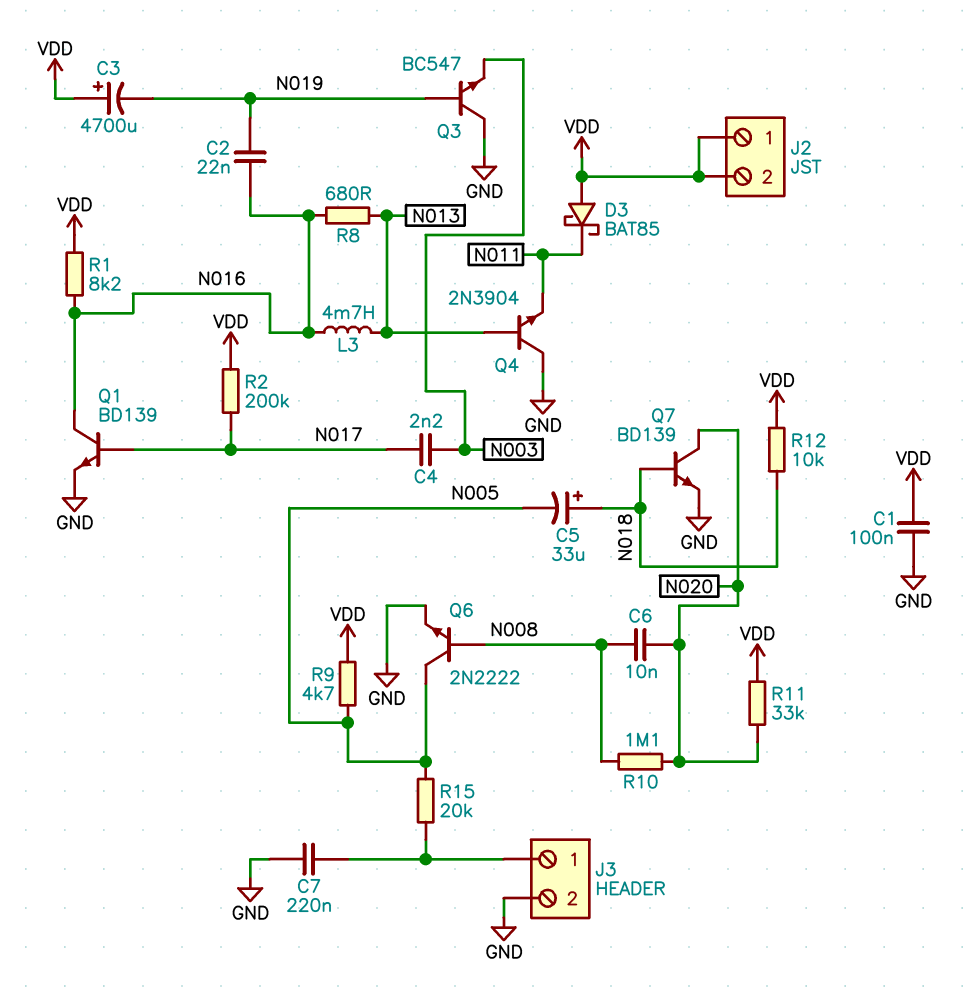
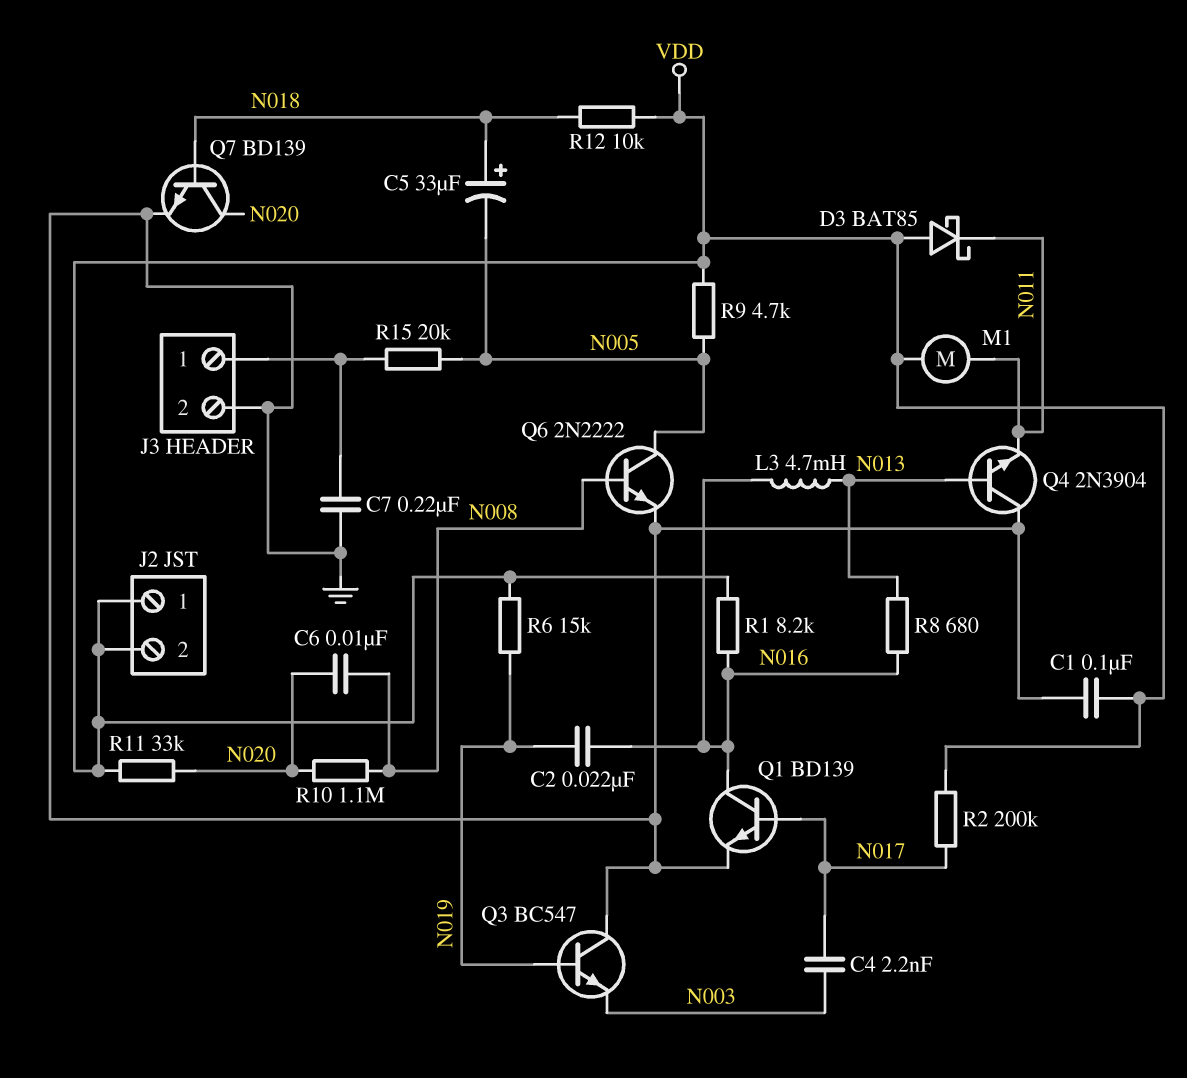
C3: 4700uF (plus VDD, minus N019) -> none
M1: none -> motor (N011, VDD)
R6: none -> 15k (N019, VDD)

